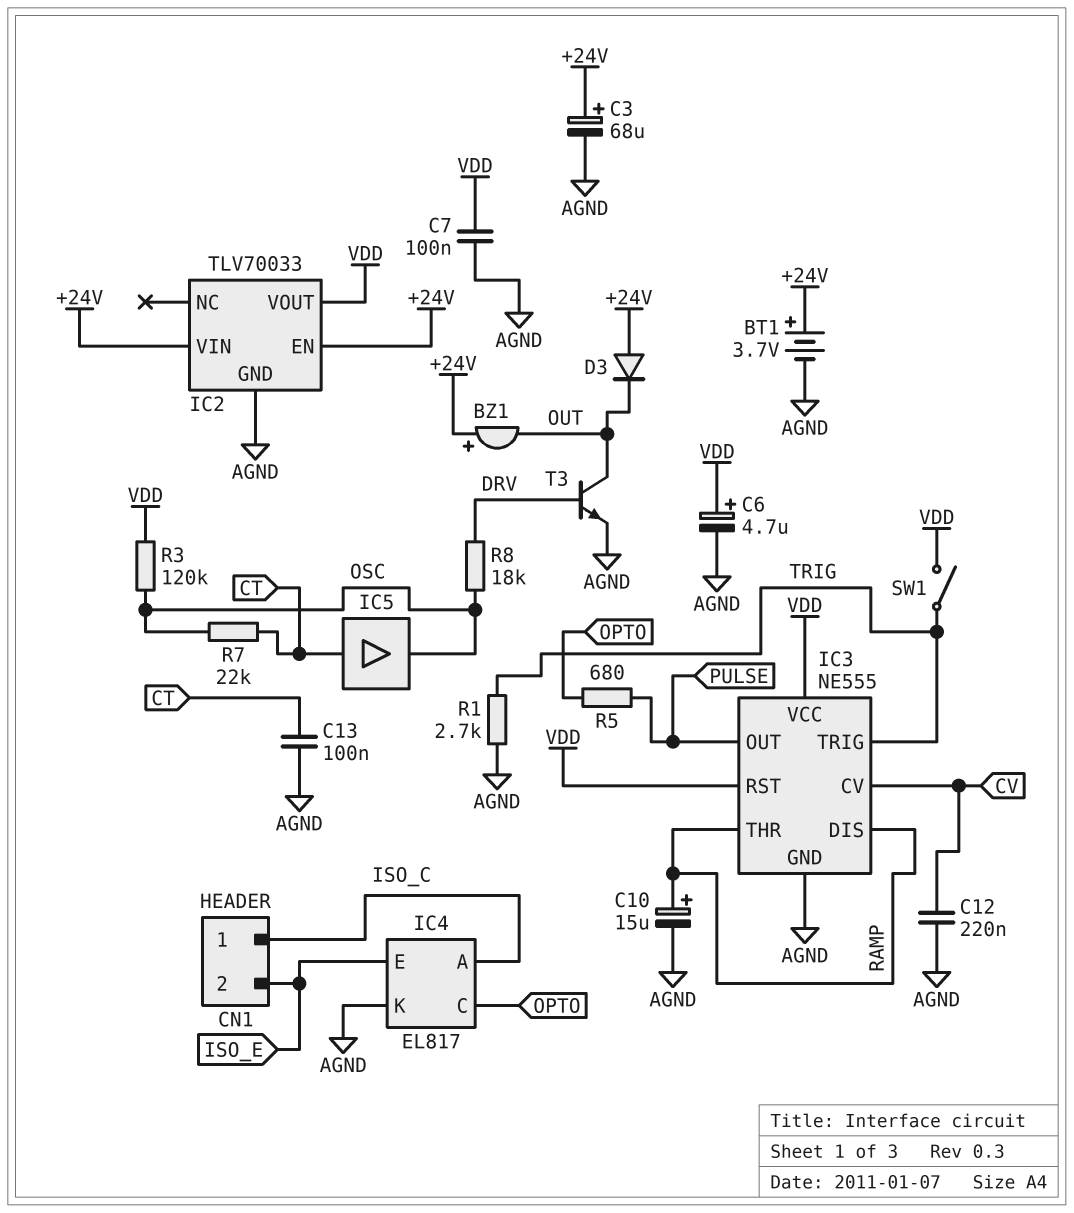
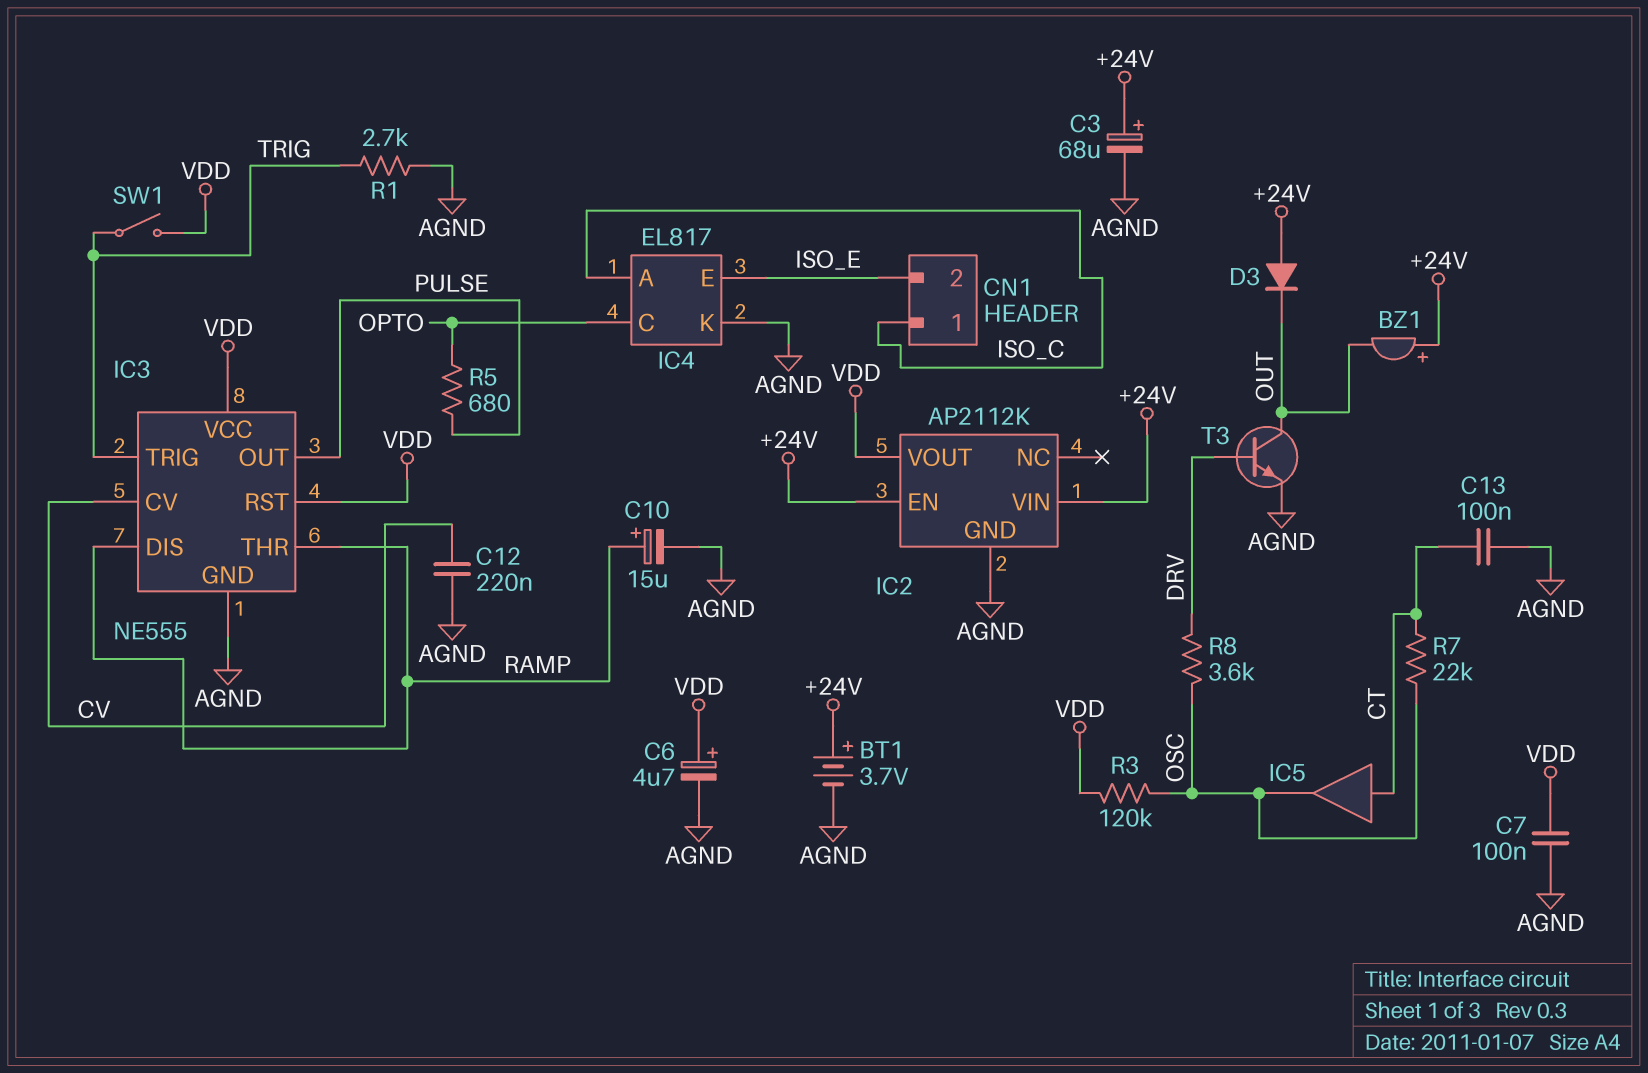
IC2: TLV70033 -> AP2112K
R8: 18k (DRV, OSC) -> 3.6k (DRV, OSC)

